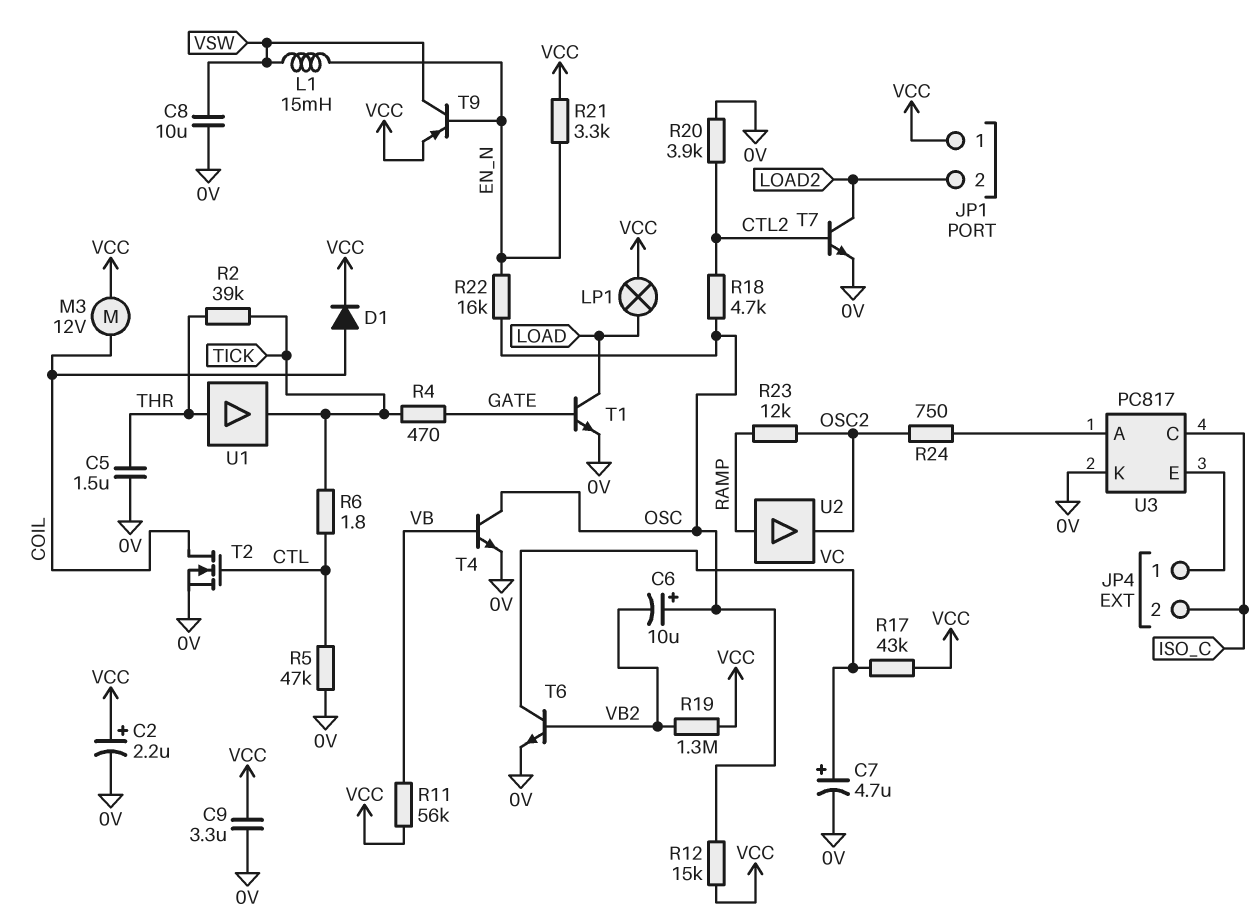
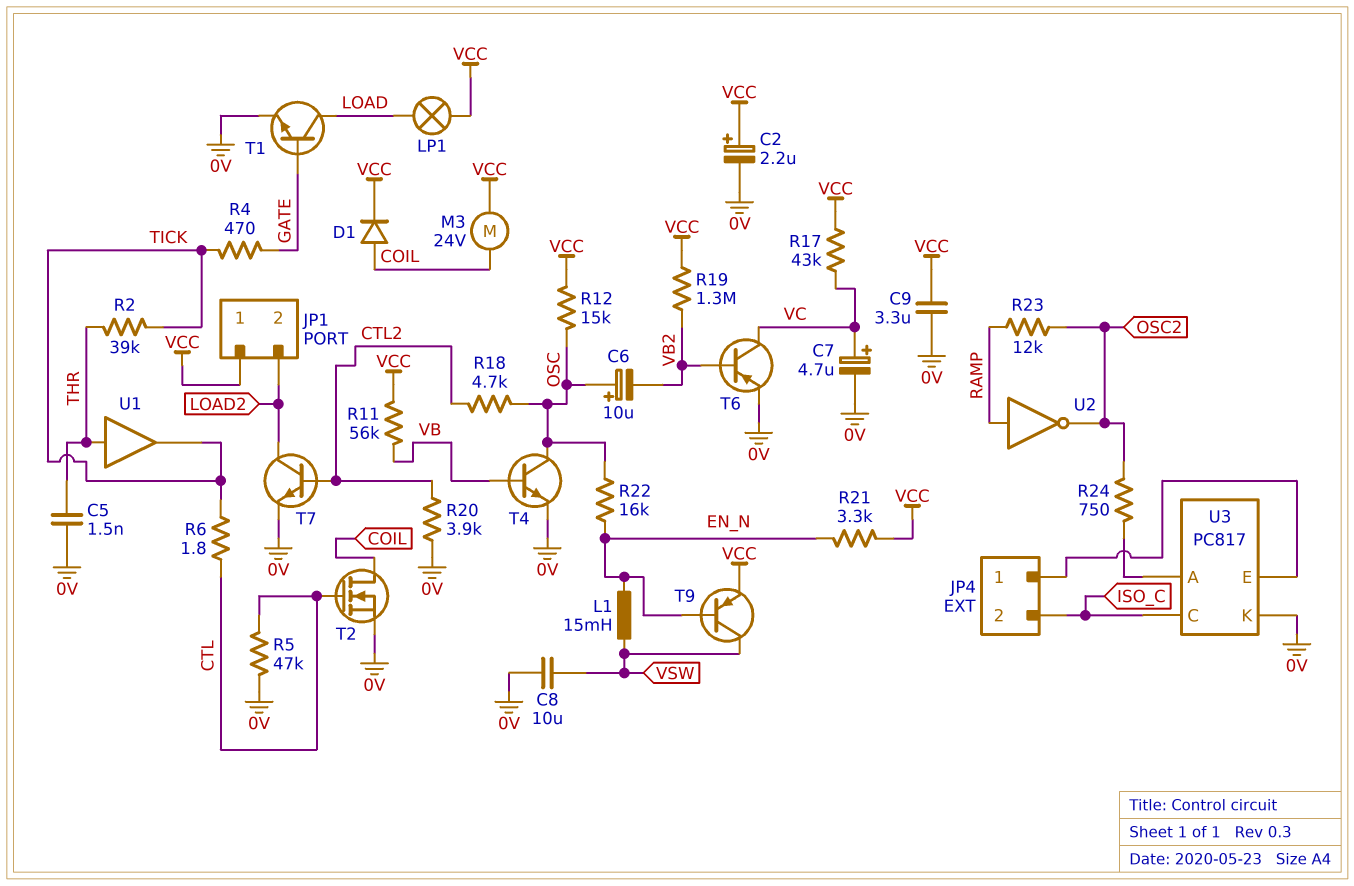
C5: 1.5uF (0V, THR) -> 1.5nF (0V, THR)
M3: motor 12V (COIL, VCC) -> motor 24V (COIL, VCC)
T6: NPN (B VB2, C VC, E 0V) -> PNP (B VB2, C VC, E 0V)
U2: buffer (in RAMP, out OSC2) -> NOT (in RAMP, out OSC2)

